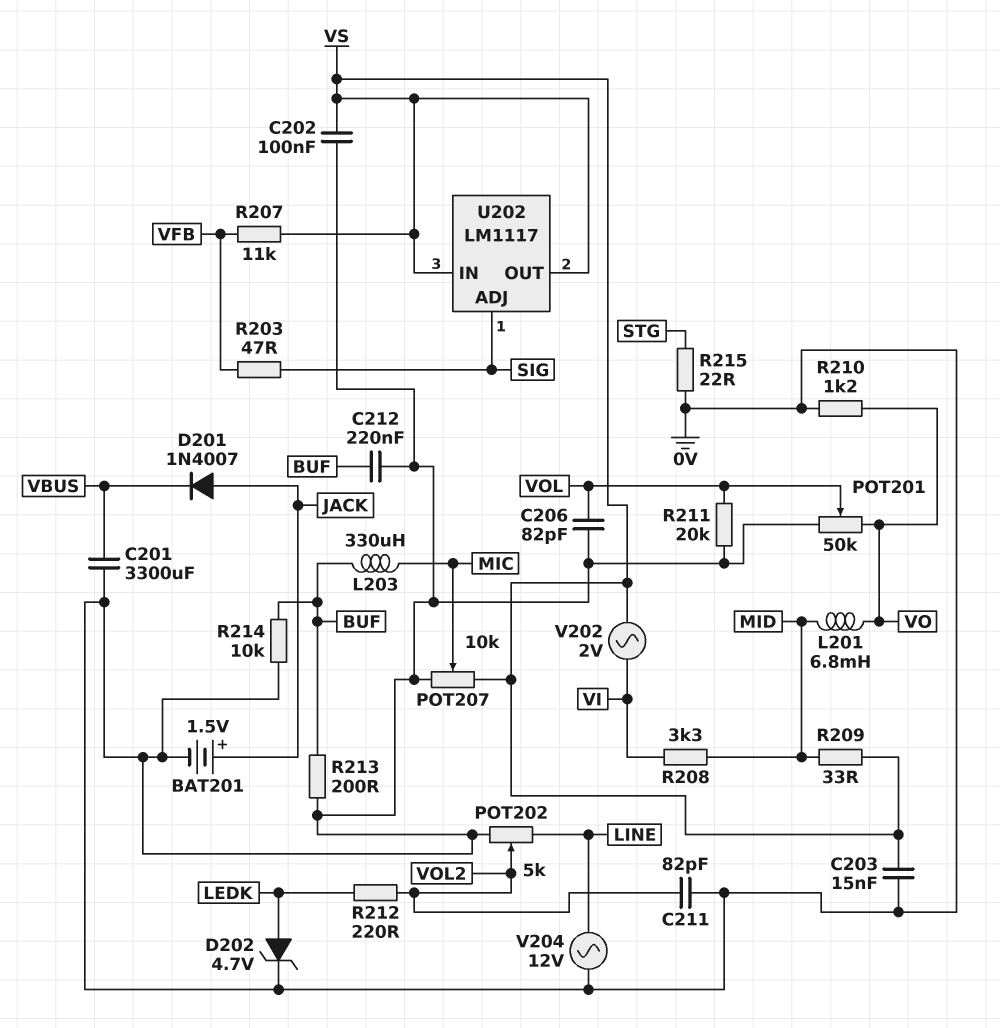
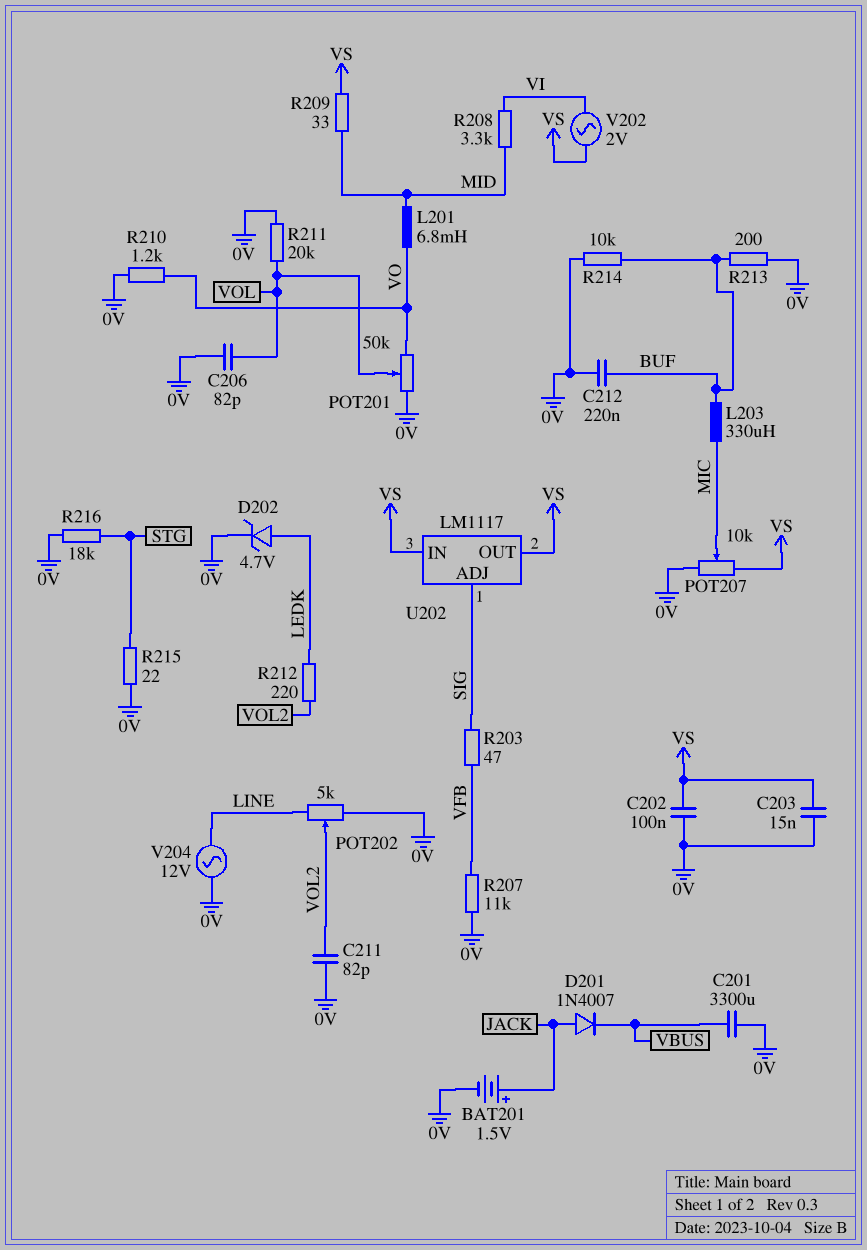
R207: 11k (VFB, VS) -> 11k (0V, VFB)
R216: none -> 18k (0V, STG)

